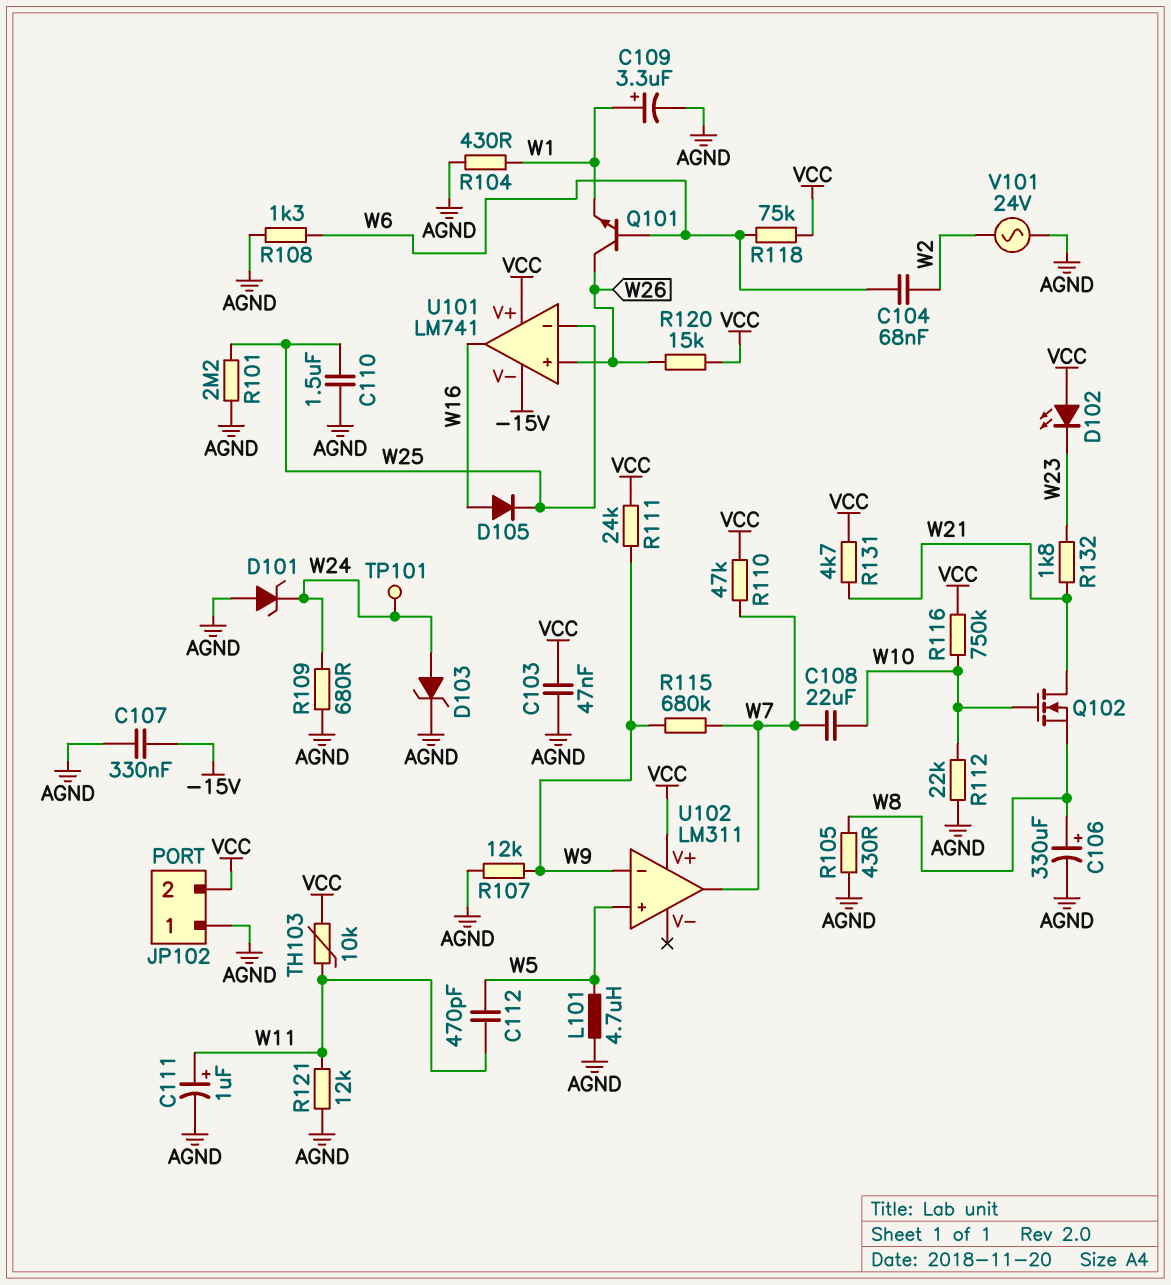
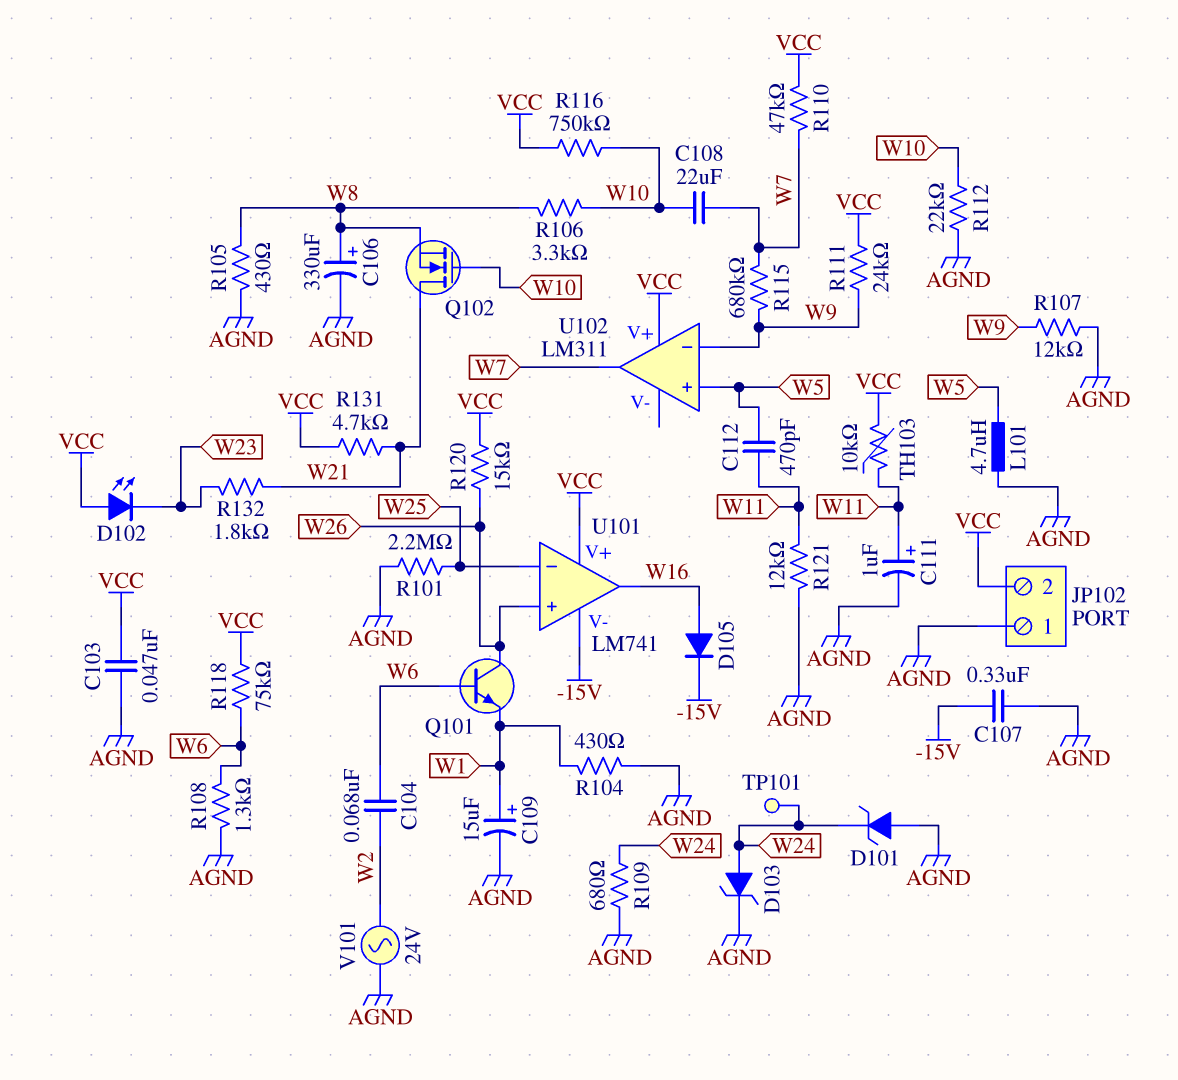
C109: 3.3uF (plus W1, minus AGND) -> 15uF (plus W1, minus AGND)
C110: 1.5uF (AGND, W25) -> none
D105: diode (A W16, K W25) -> diode (A W16, K -15V)
R106: none -> 3.3k (W8, W10)

